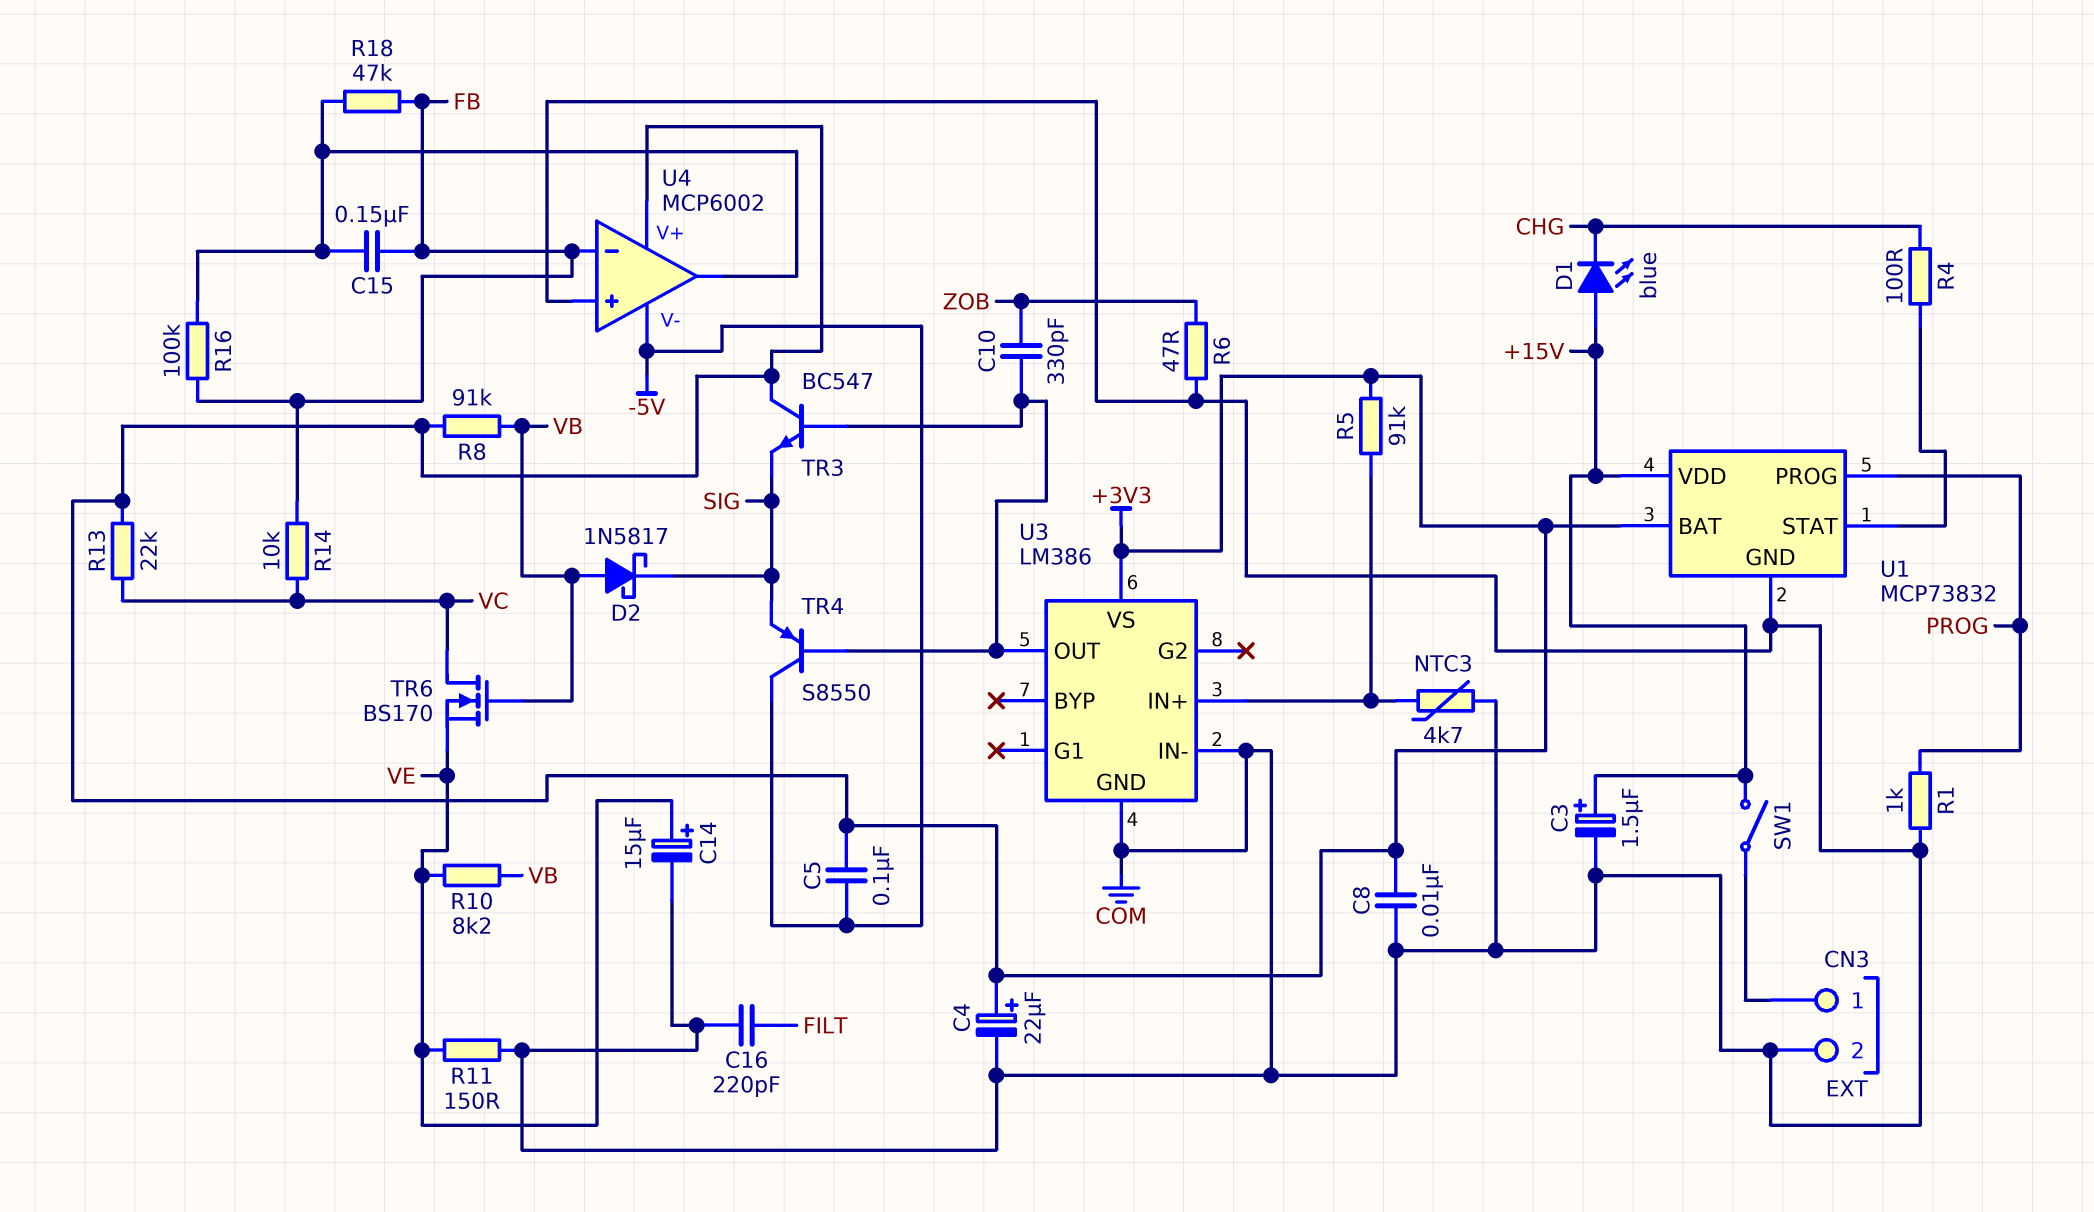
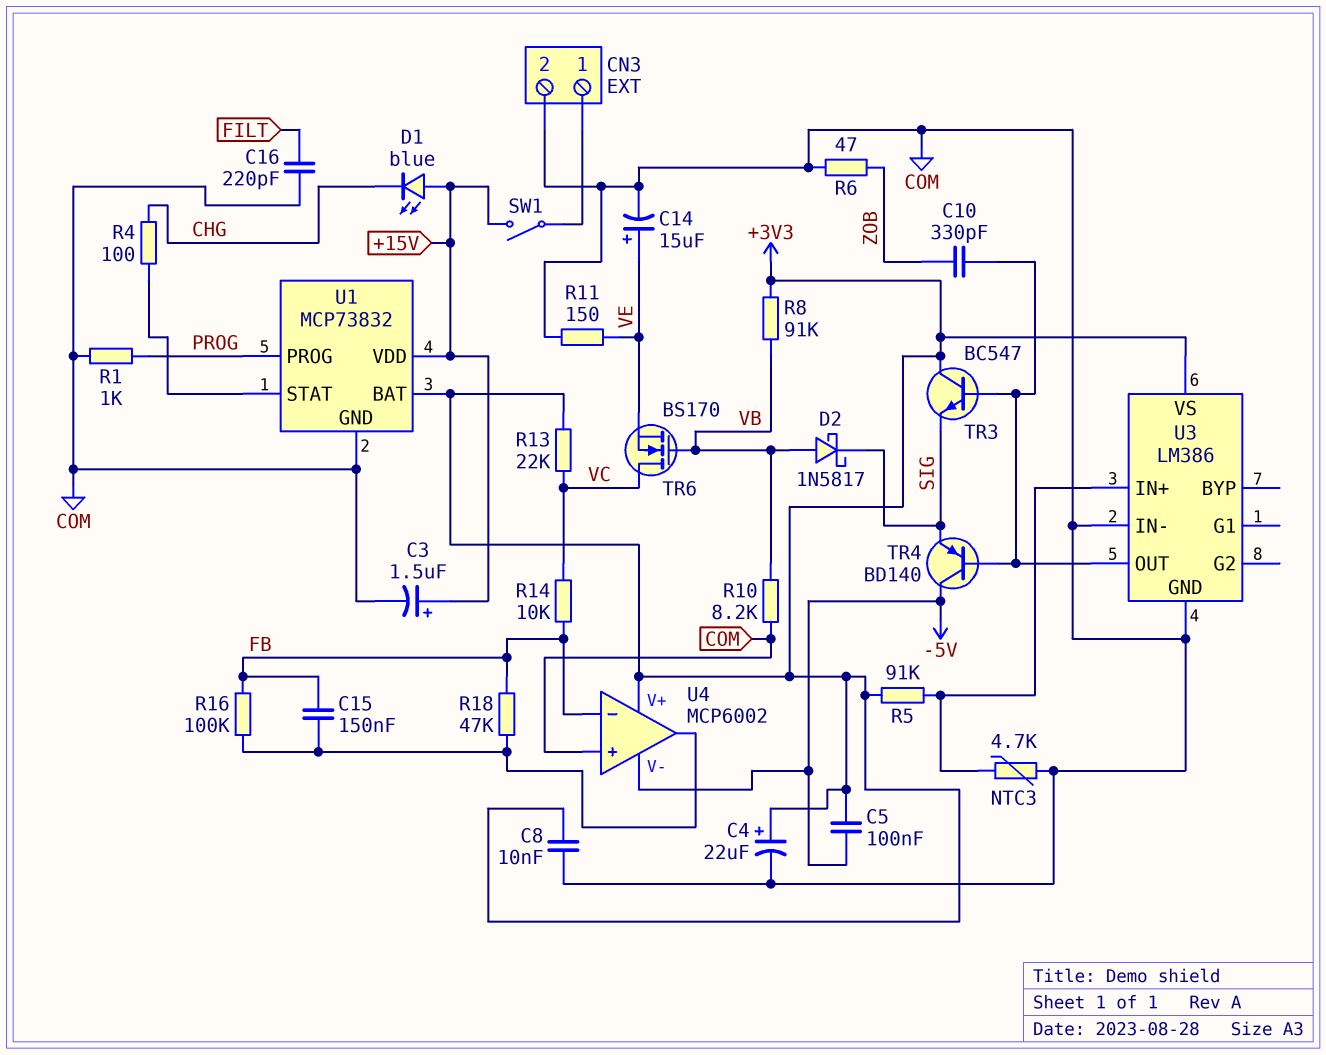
R10: 8.2k (VB, VE) -> 8.2k (COM, VB)
TR4: PNP S8550 (B U3/OUT, C -5V, E SIG) -> PNP BD140 (B U3/OUT, C -5V, E SIG)

